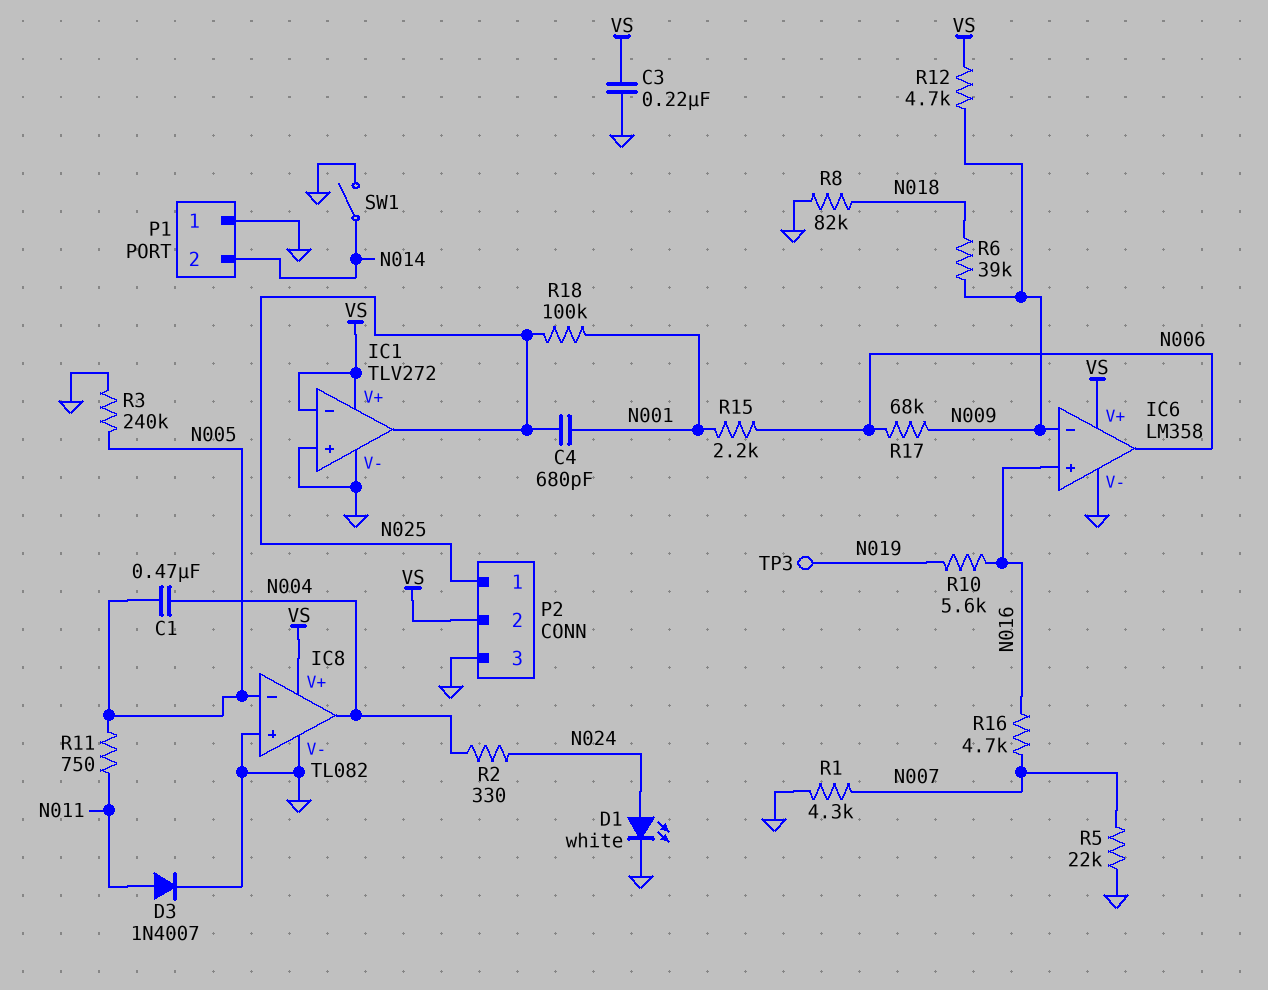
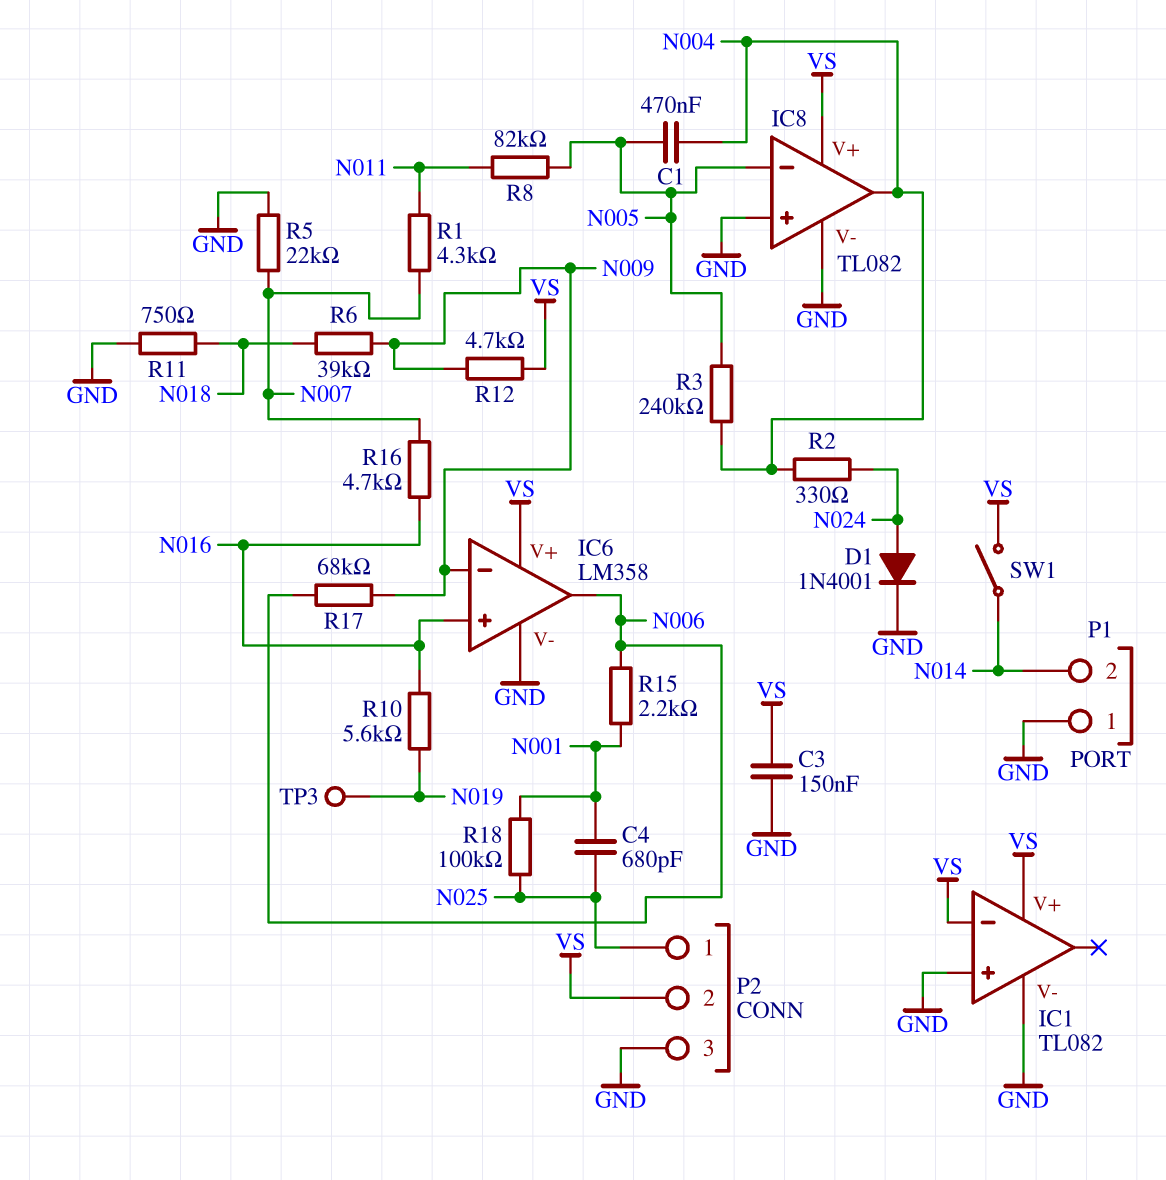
C3: 220nF (GND, VS) -> 150nF (GND, VS)
D1: LED white (A N024, K GND) -> diode 1N4001 (A N024, K GND)
D3: diode 1N4007 (A N011, K GND) -> none
IC1: TLV272 -> TL082
IC1 pin out: N025 -> none
R1: 4.3k (GND, N007) -> 4.3k (N007, N011)
R3: 240k (GND, N005) -> 240k (N004, N005)
R8: 82k (GND, N018) -> 82k (N005, N011)
R11: 750 (N005, N011) -> 750 (GND, N018)
SW1: switch (GND, N014) -> switch (N014, VS)

